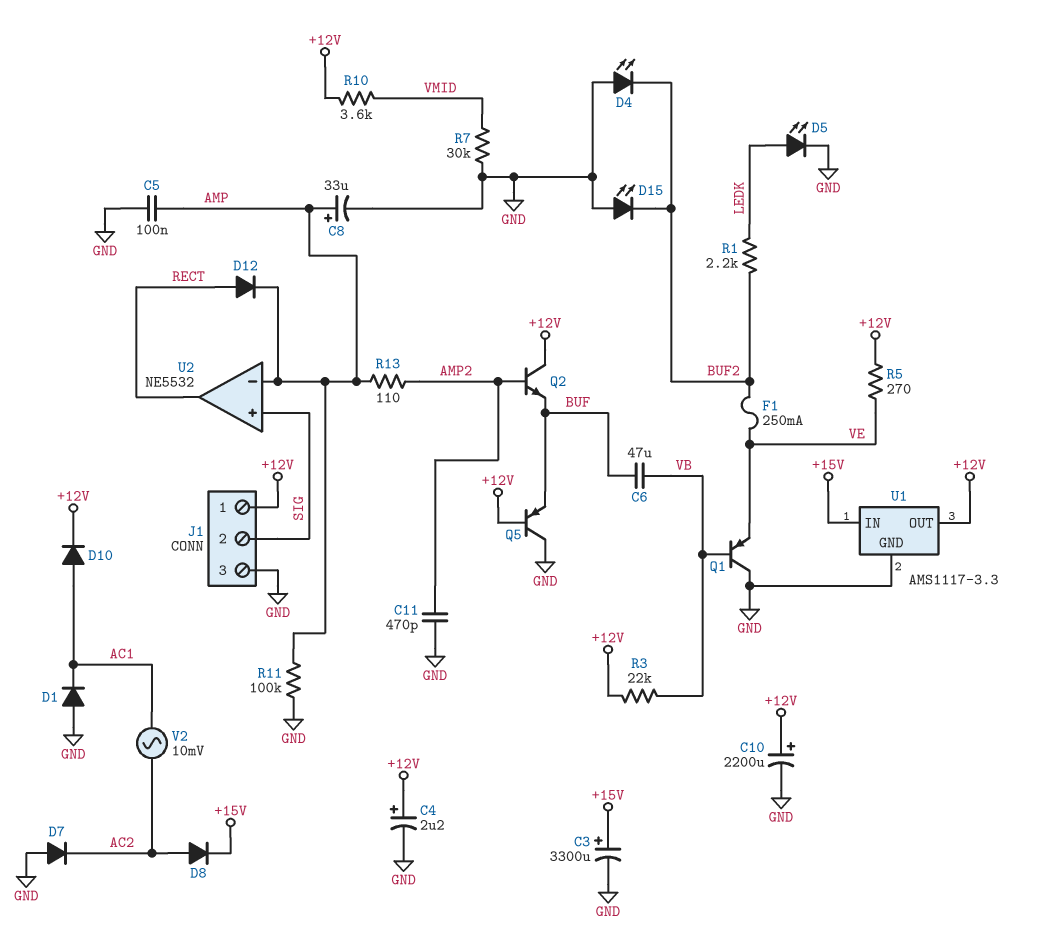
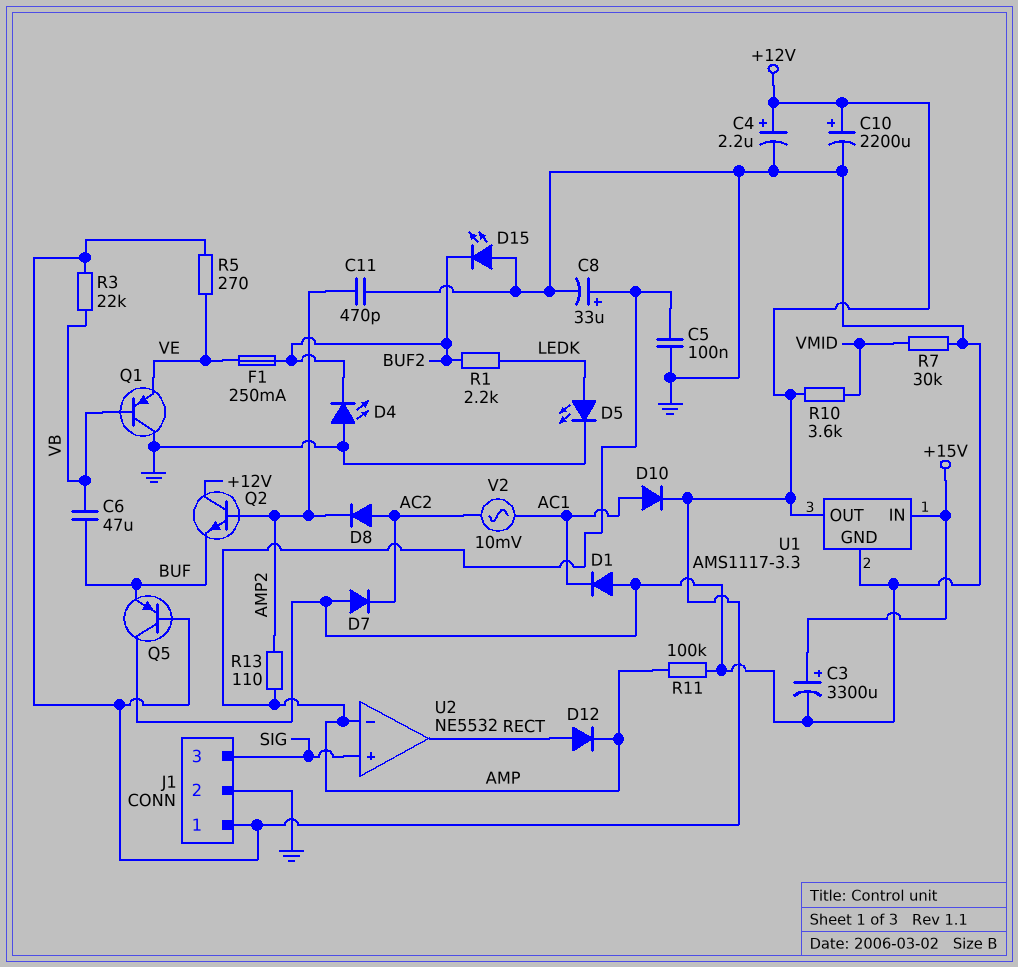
D8: diode (A AC2, K +15V) -> diode (A AC2, K AMP2)
J1 pin 2: SIG -> GND
J1 pin 3: GND -> SIG

